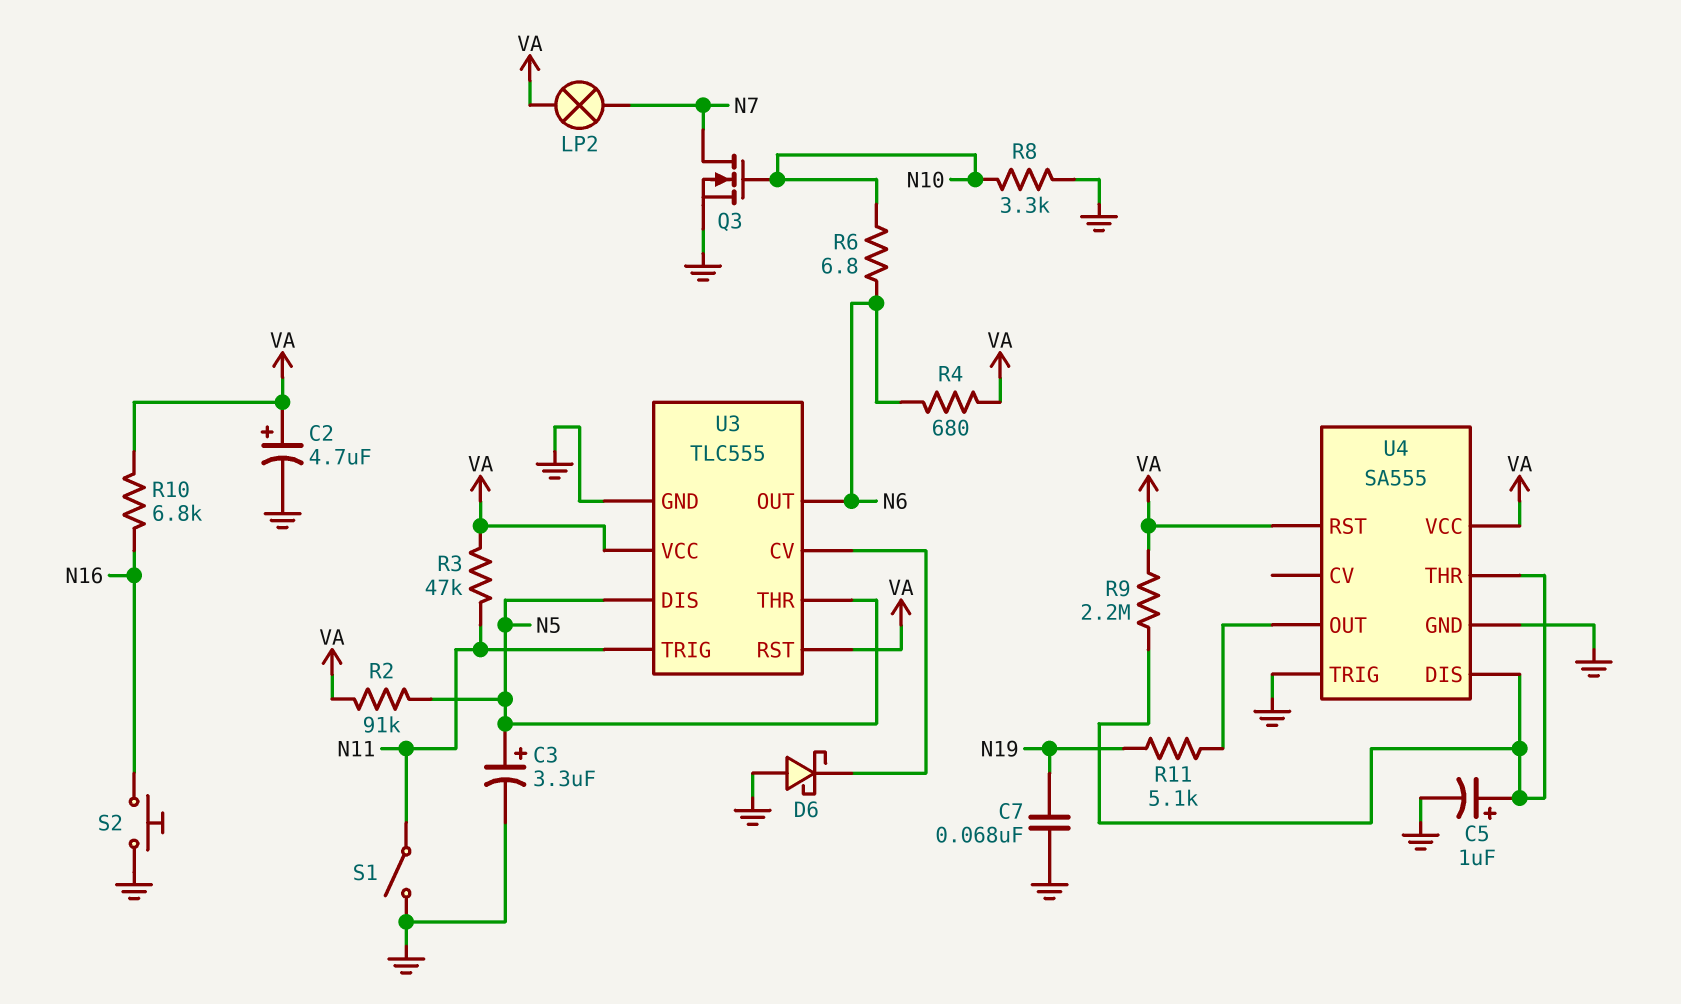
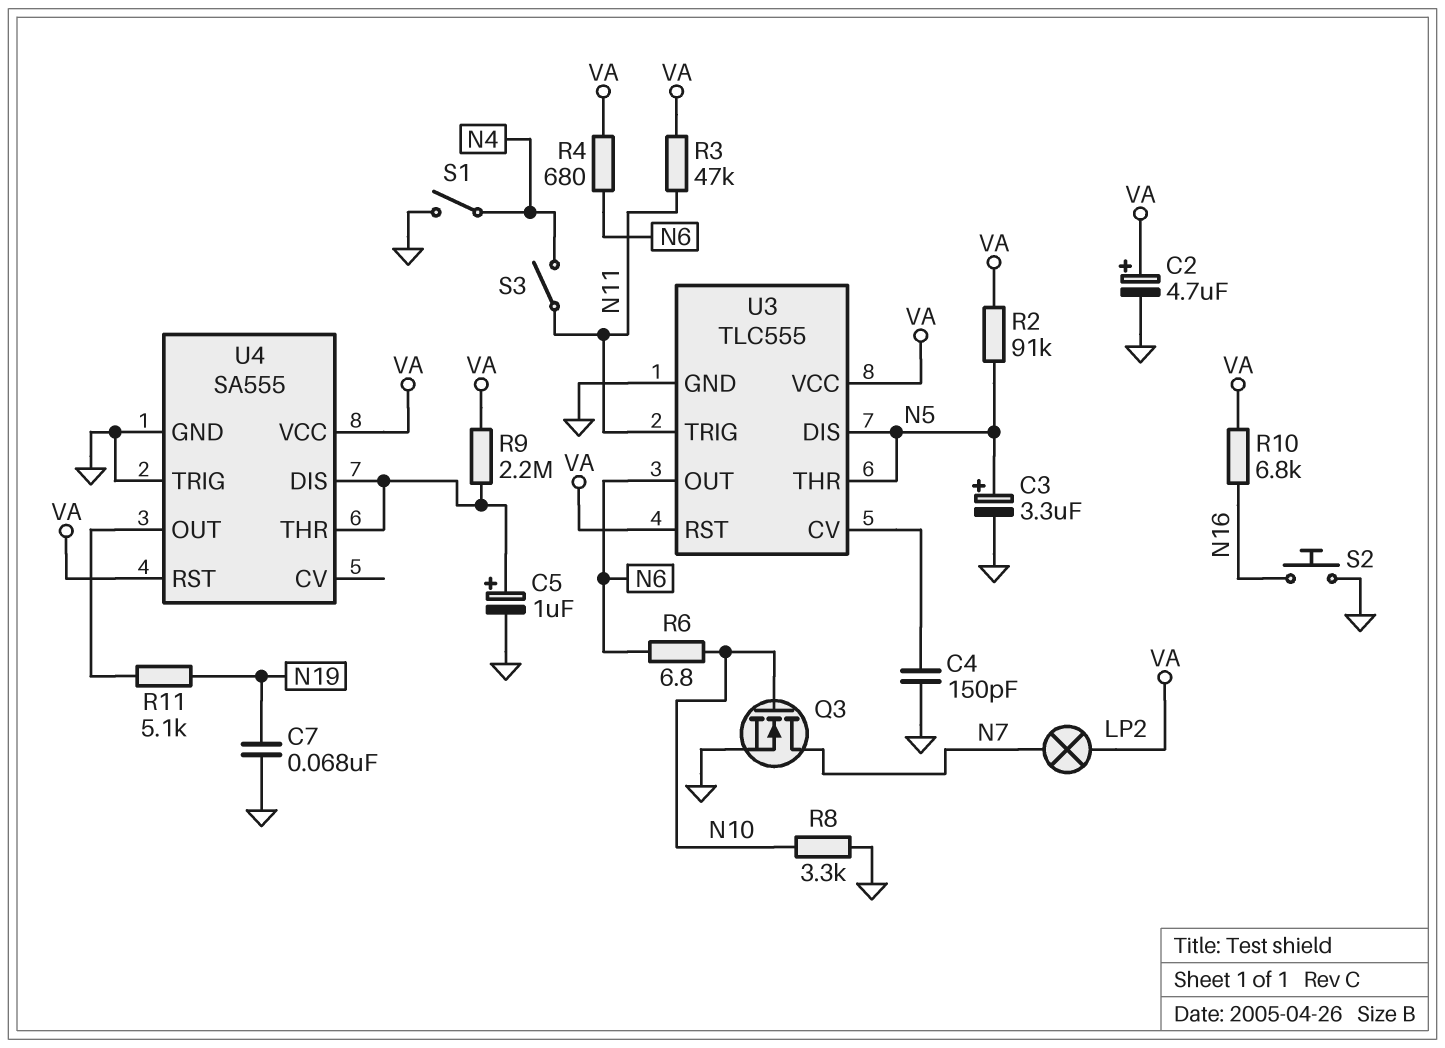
C4: none -> 150pF (GND, U3/CV)
D6: schottky (A GND, K U3/CV) -> none
S1: switch (GND, N11) -> switch (GND, N4)
S3: none -> switch (N4, N11)

